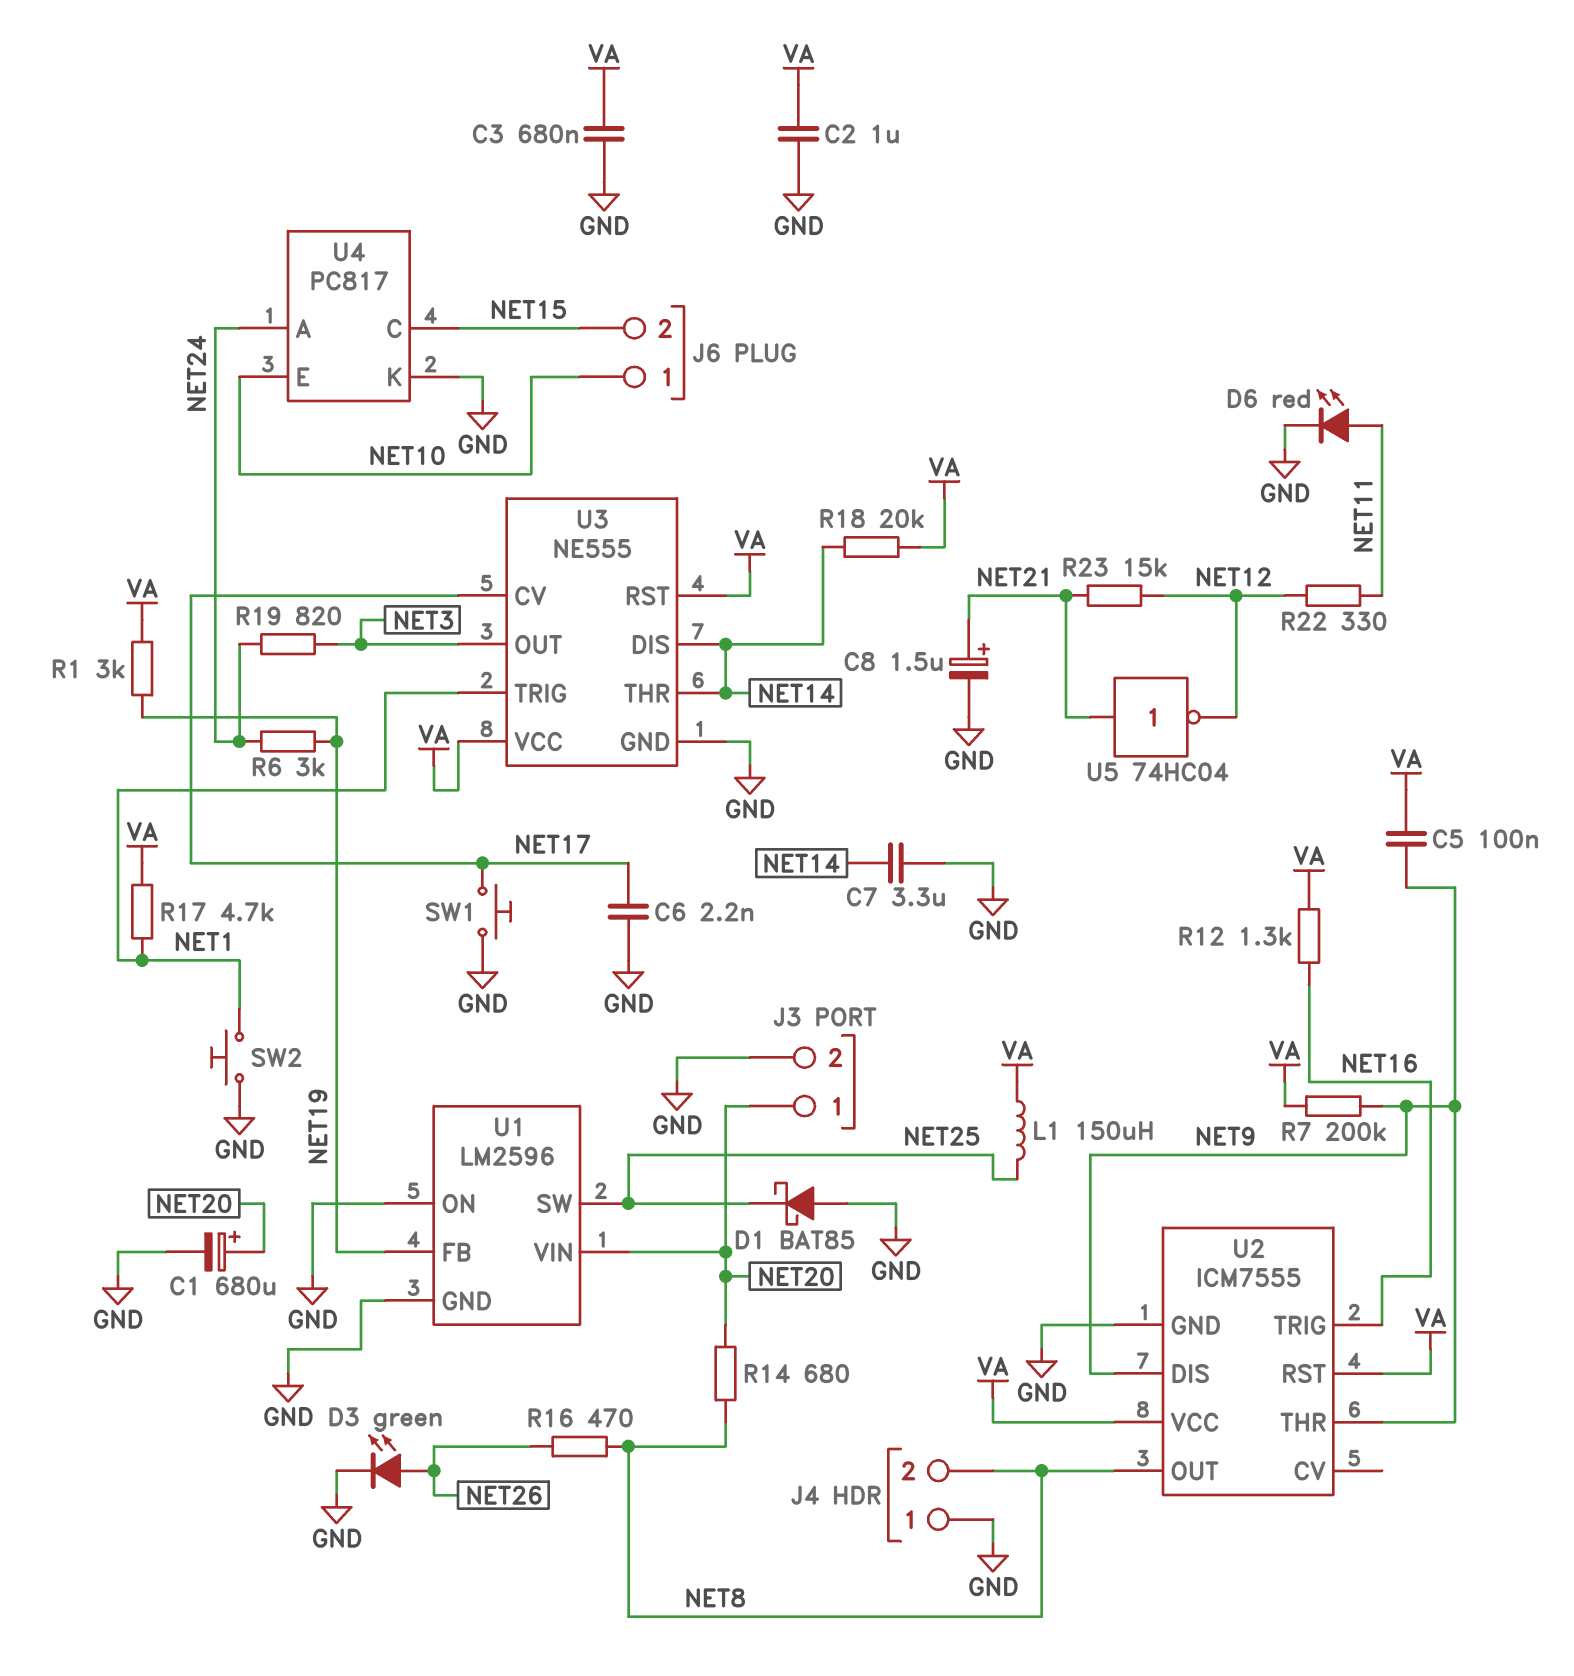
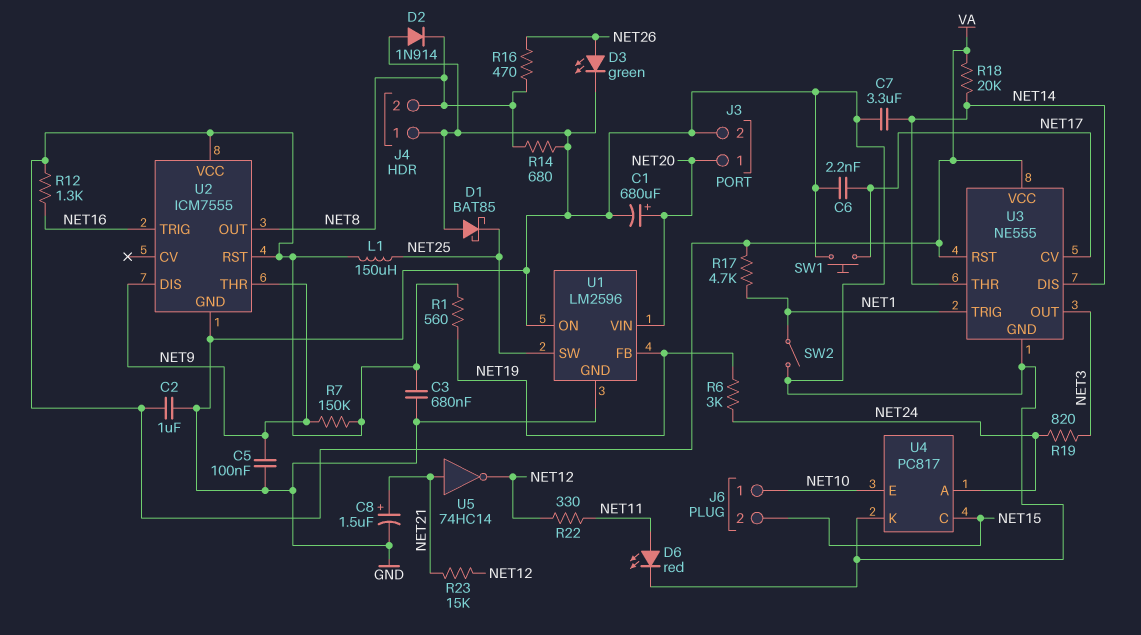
C5: 100nF (NET9, VA) -> 100nF (GND, NET9)
D2: none -> diode 1N914 (A GND, K NET8)
R1: 3k (NET19, VA) -> 560 (NET19, VA)
R7: 200k (NET9, VA) -> 150k (NET9, VA)
R14: 680 (NET8, NET20) -> 680 (GND, NET8)
SW2: button (GND, NET1) -> switch (GND, NET1)
U5: NOT 74HC04 (in NET21, out NET12) -> NOT 74HC14 (in NET21, out NET12)

